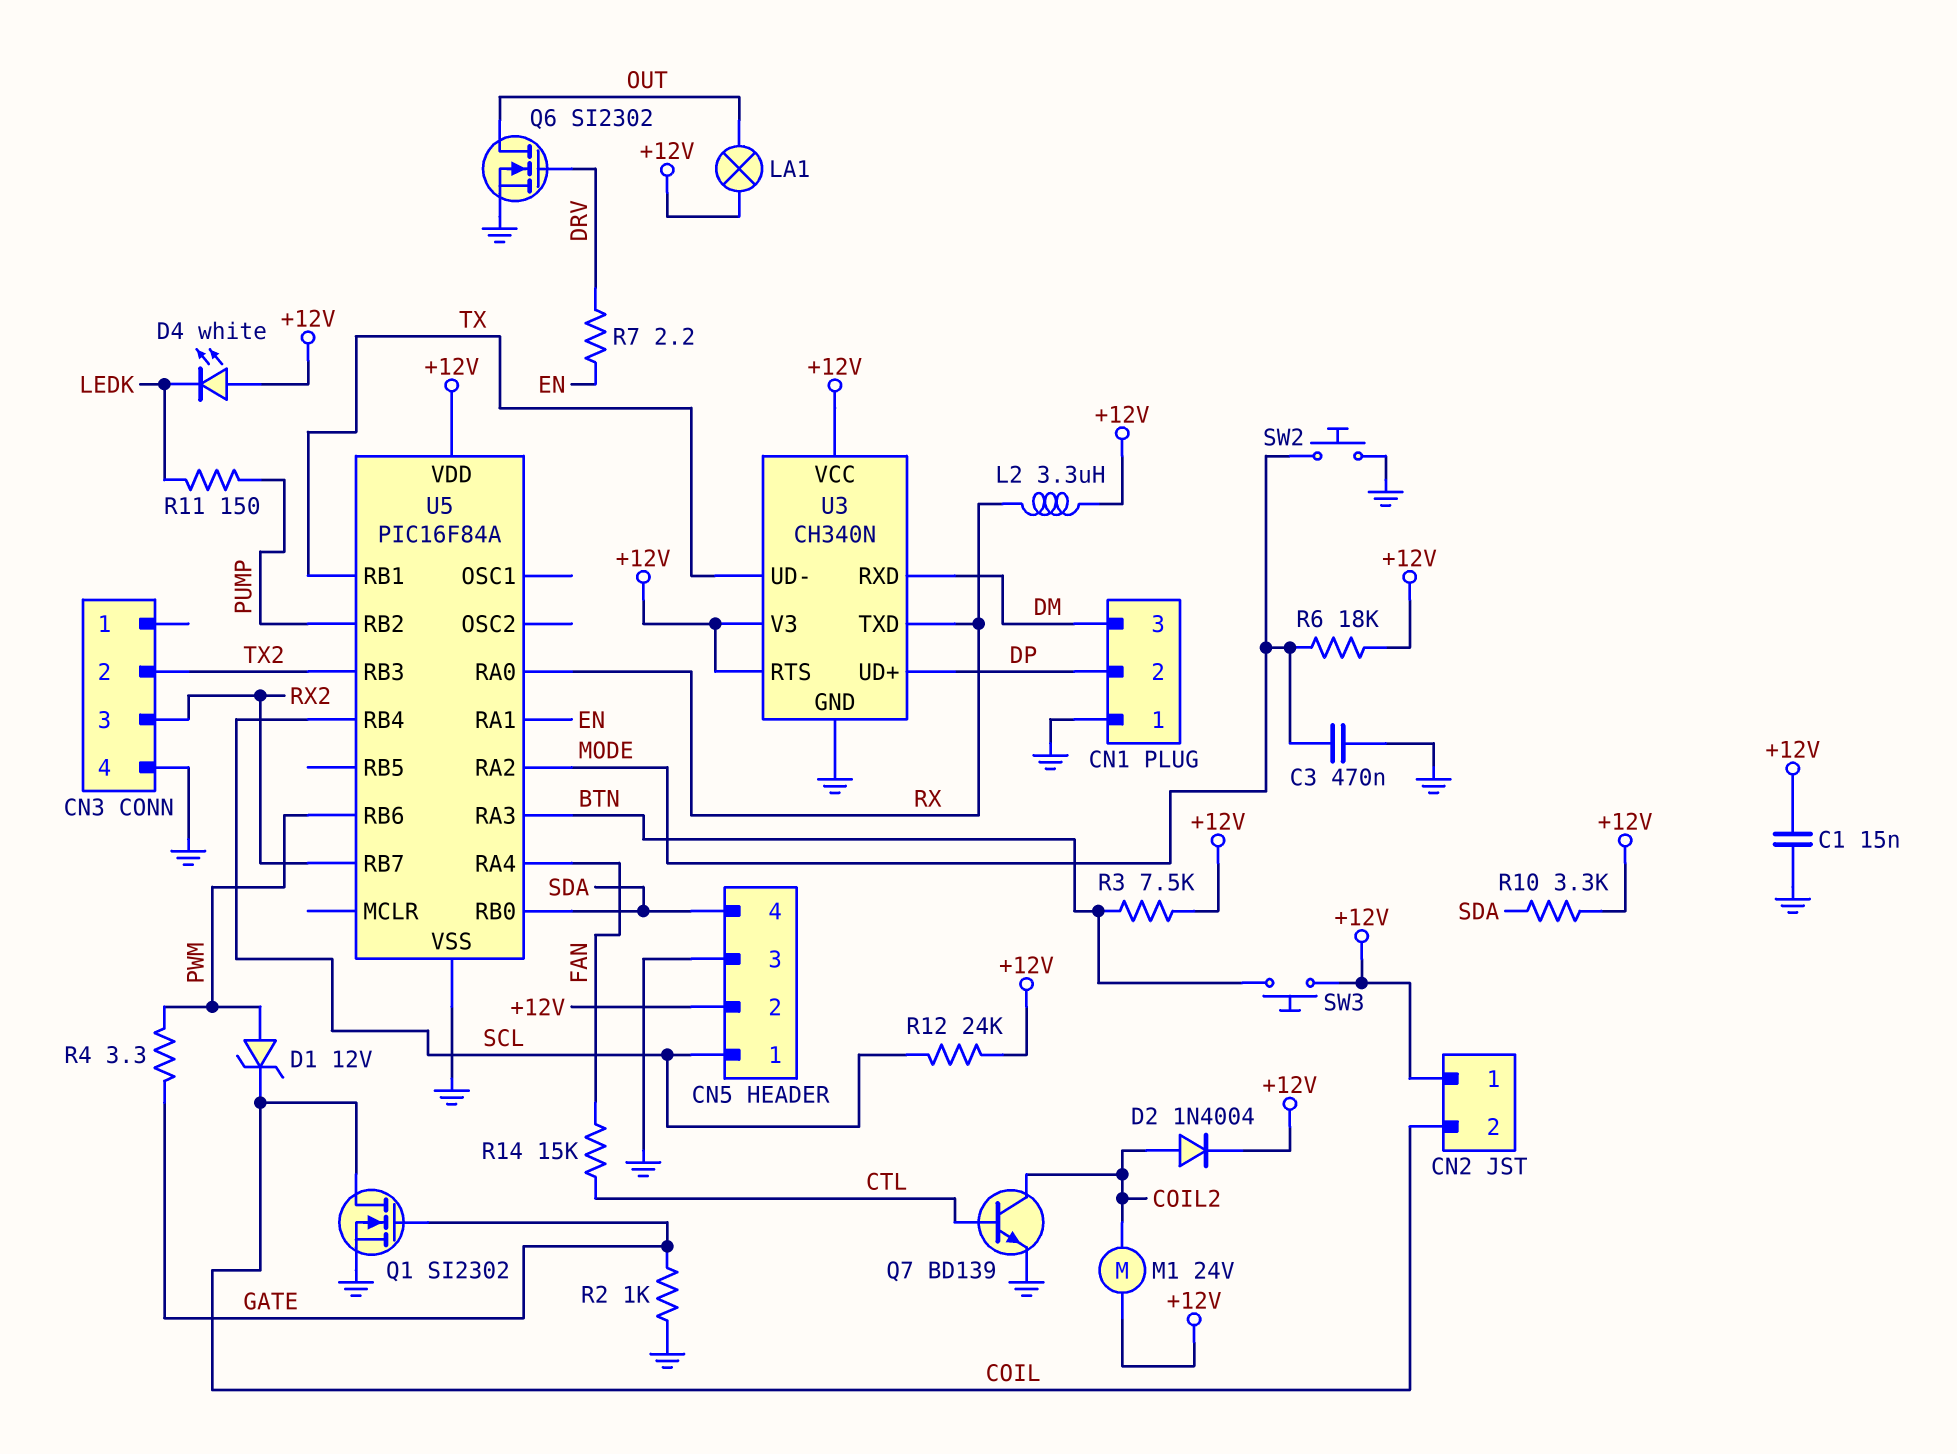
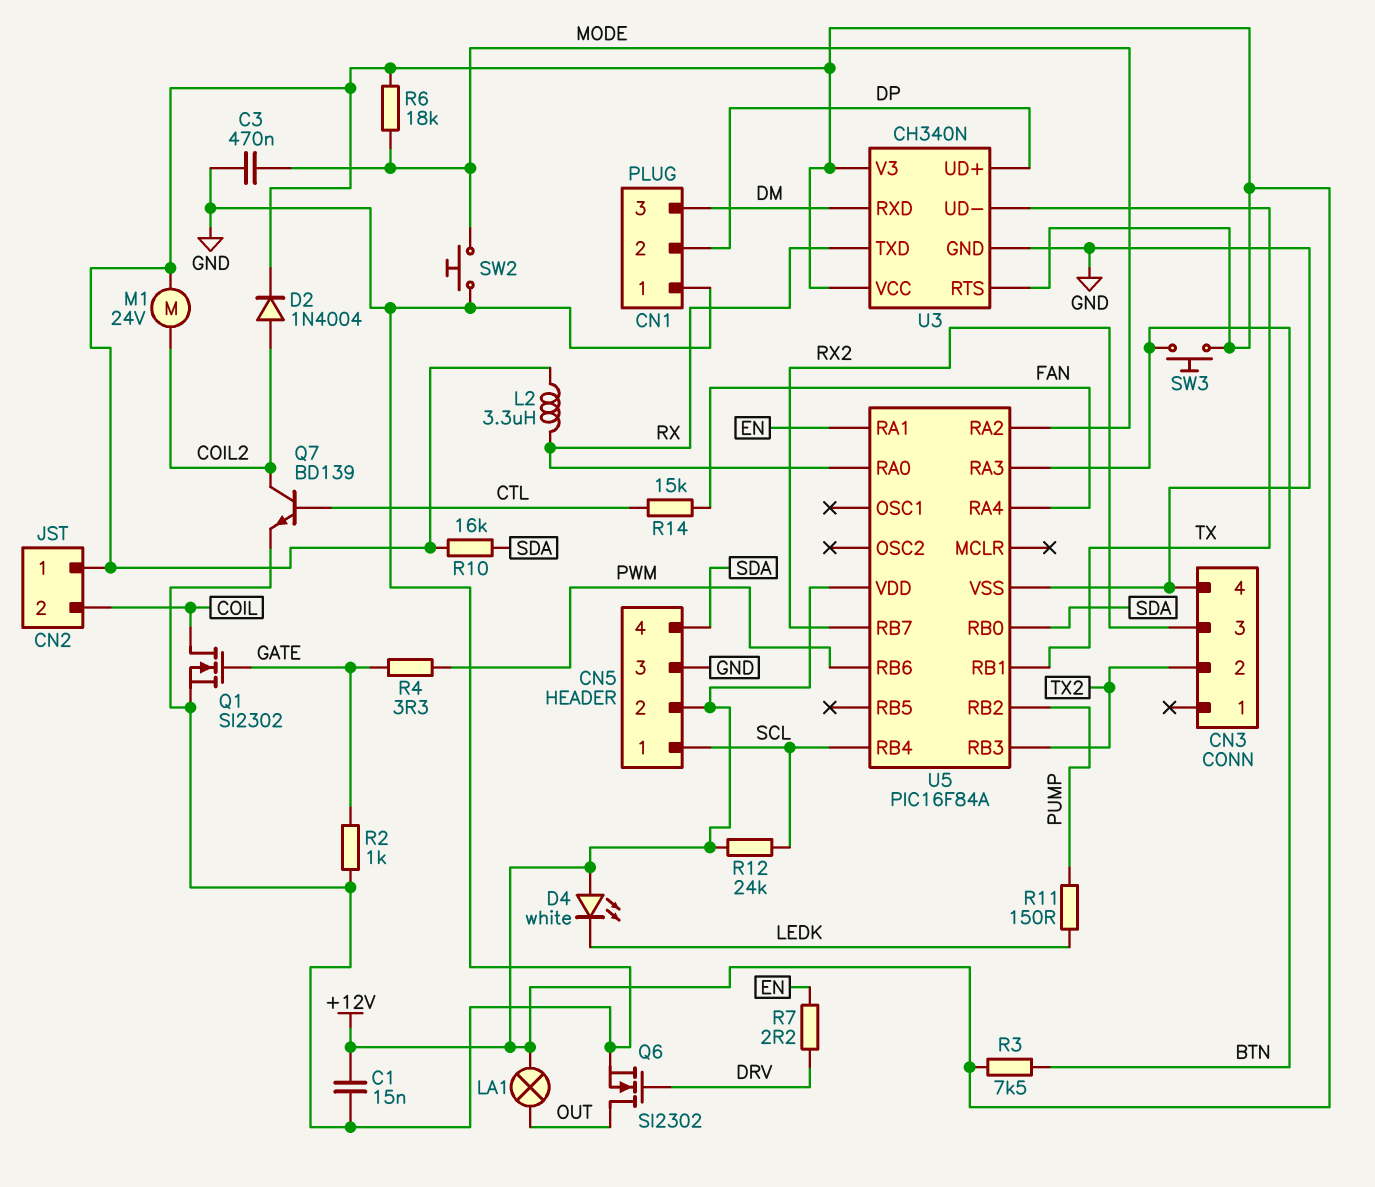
D1: zener 12V (A PWM, K COIL) -> none
R10: 3.3k (+12V, SDA) -> 16k (+12V, SDA)

